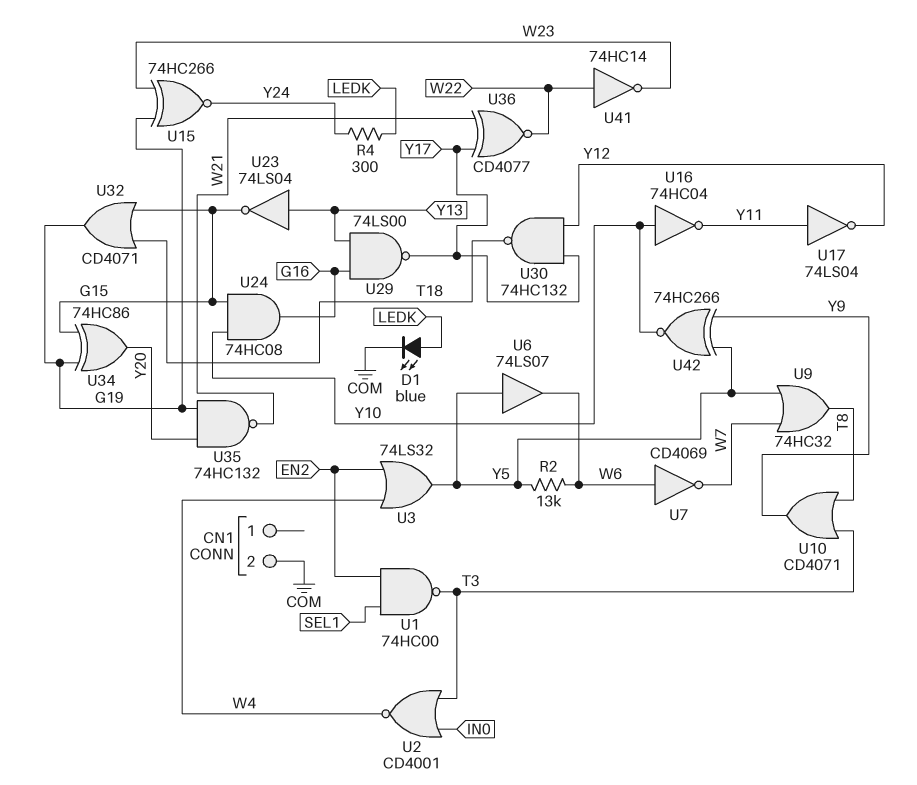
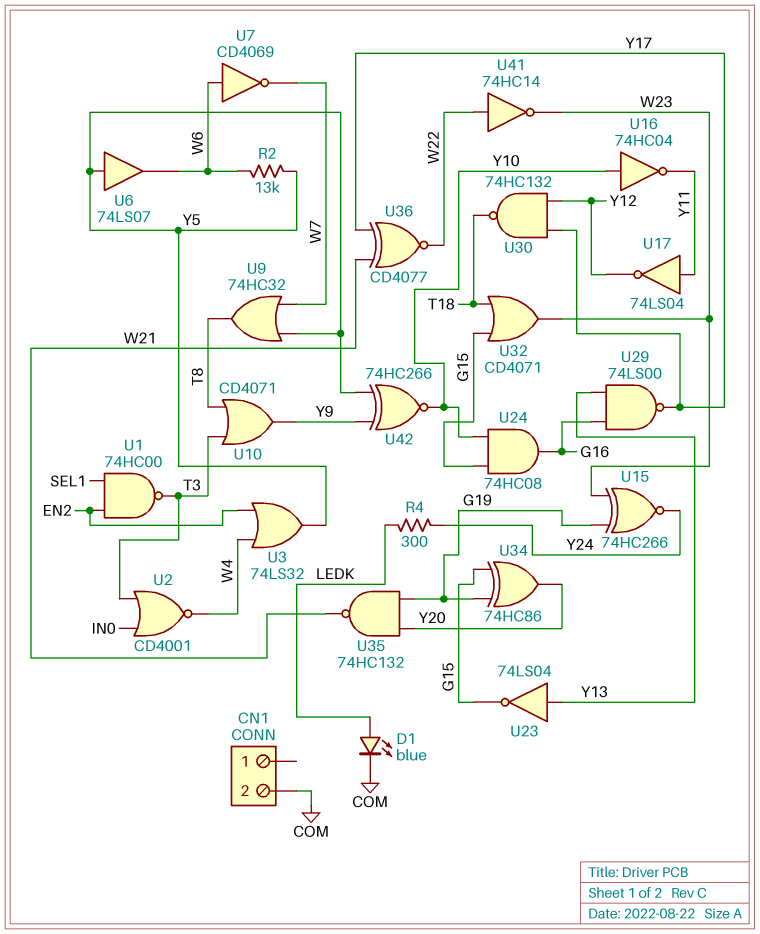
U32: OR CD4071 (in G15, in T18, out G19) -> OR CD4071 (in G15, in T18, out W23)

